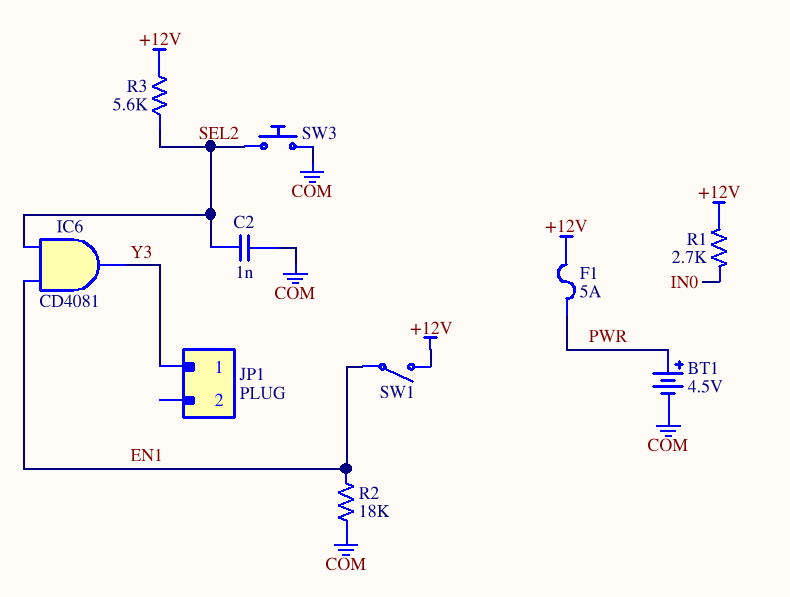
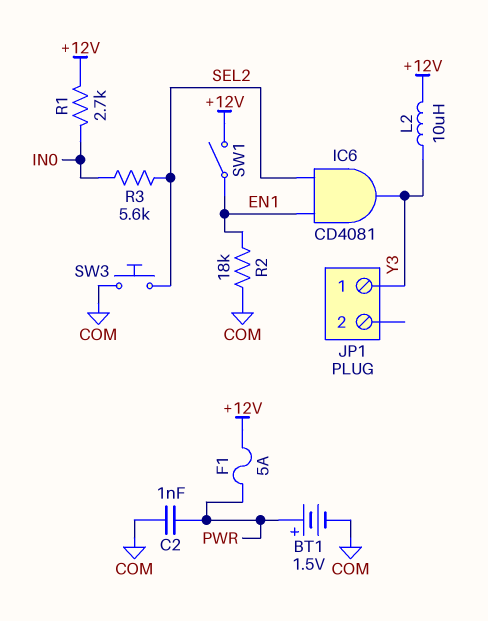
BT1: 4.5V (plus PWR, minus COM) -> 1.5V (plus PWR, minus COM)
C2: 1nF (COM, SEL2) -> 1nF (COM, PWR)
L2: none -> 10uH (+12V, Y3)
R3: 5.6k (+12V, SEL2) -> 5.6k (IN0, SEL2)

